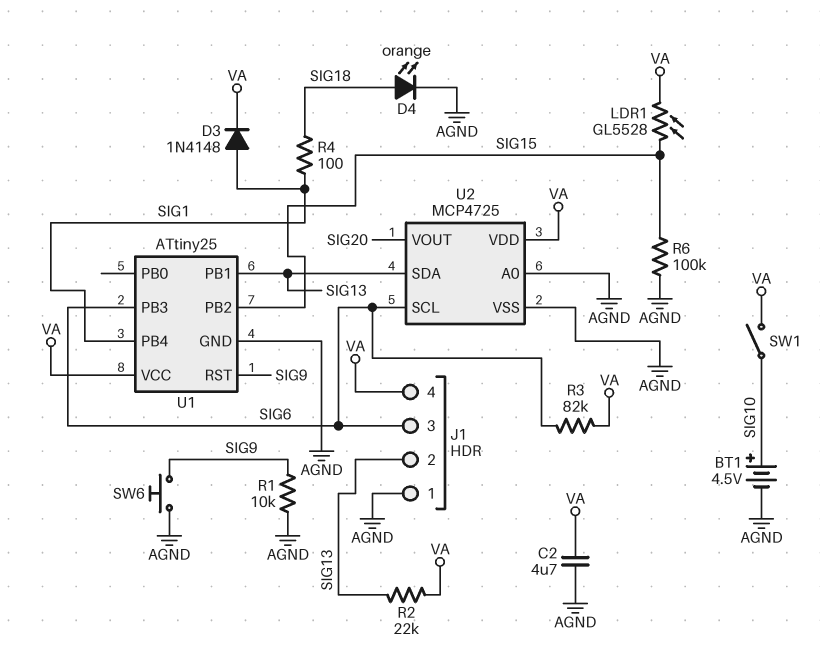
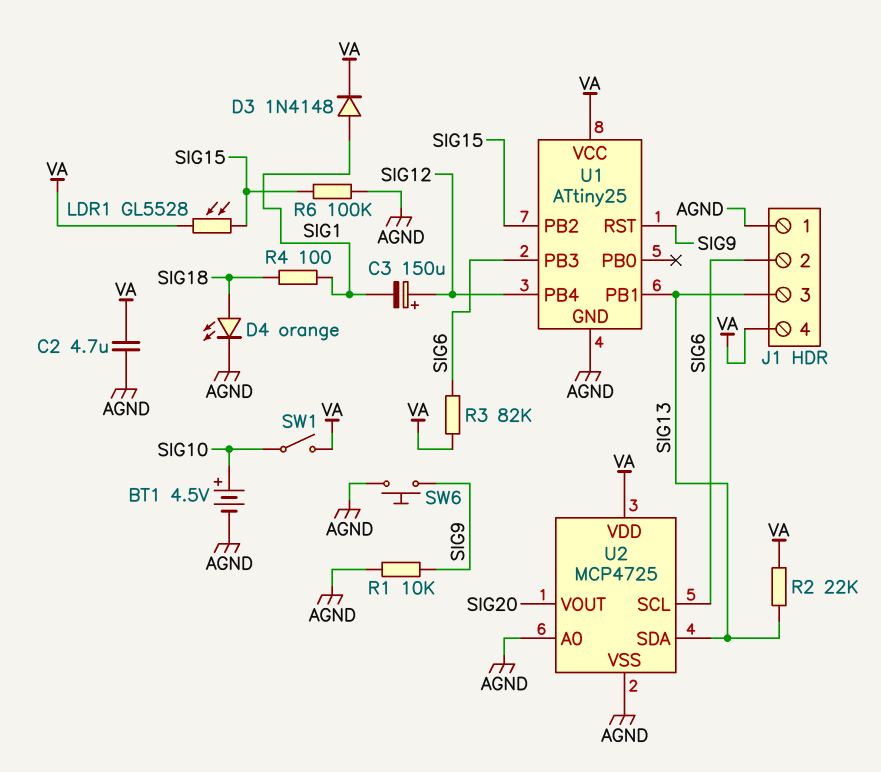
C3: none -> 150uF (plus SIG12, minus SIG1)
J1 pin 2: SIG13 -> SIG6
J1 pin 3: SIG6 -> SIG13
U1 pin PB4: SIG1 -> SIG12

